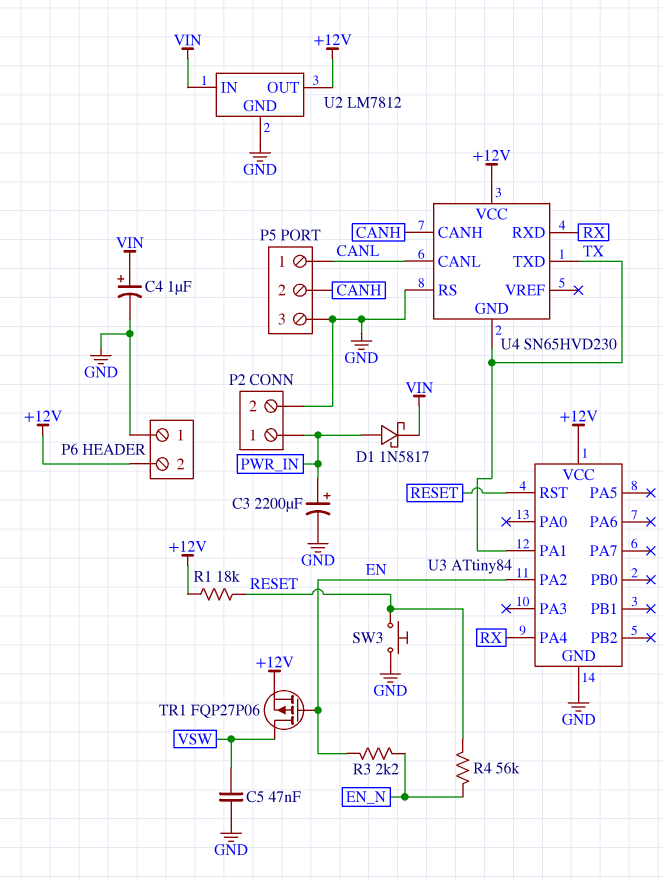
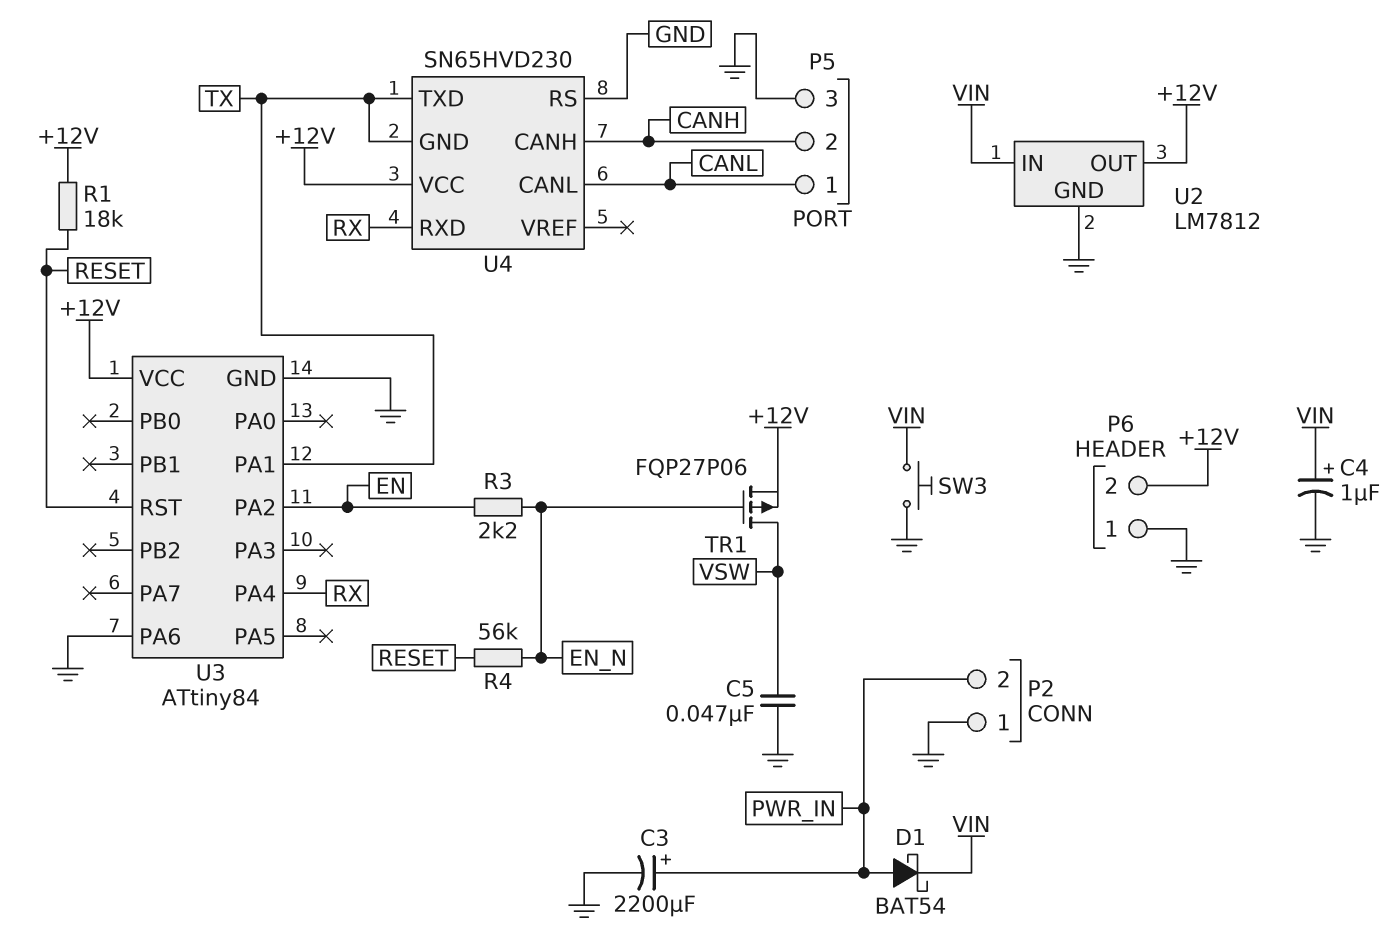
D1: schottky 1N5817 (A PWR_IN, K VIN) -> schottky BAT54 (A PWR_IN, K VIN)
P2 pin 1: PWR_IN -> GND
P2 pin 2: GND -> PWR_IN
SW3: button (GND, RESET) -> button (GND, VIN)
TR1: PMOS FQP27P06 (G EN, D VSW, S +12V) -> PMOS FQP27P06 (G EN_N, D VSW, S +12V)
U3 pin PA6: none -> GND

